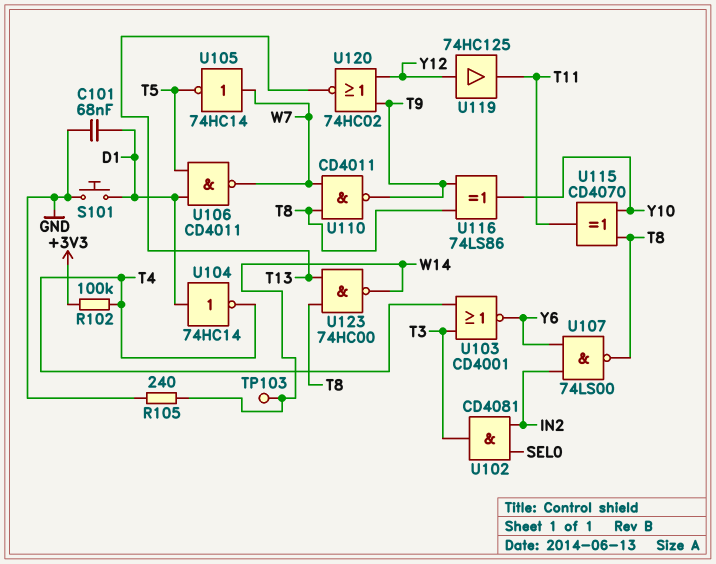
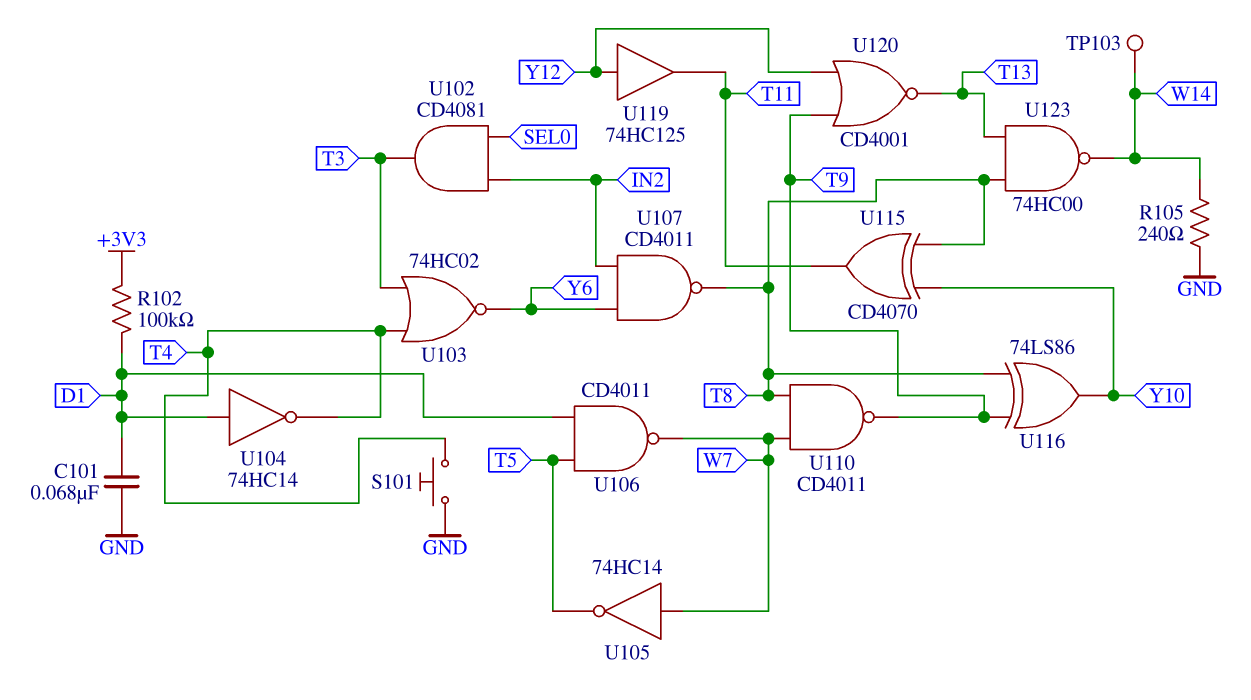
R102: 100k (+3V3, T4) -> 100k (+3V3, D1)
S101: button (D1, GND) -> button (GND, T4)
U103: NOR CD4001 (in T3, in T4, out Y6) -> NOR 74HC02 (in T3, in T4, out Y6)
U107: NAND 74LS00 (in IN2, in Y6, out T8) -> NAND CD4011 (in IN2, in Y6, out T8)
U120: NOR 74HC02 (in T9, in Y12, out T13) -> NOR CD4001 (in T9, in Y12, out T13)

